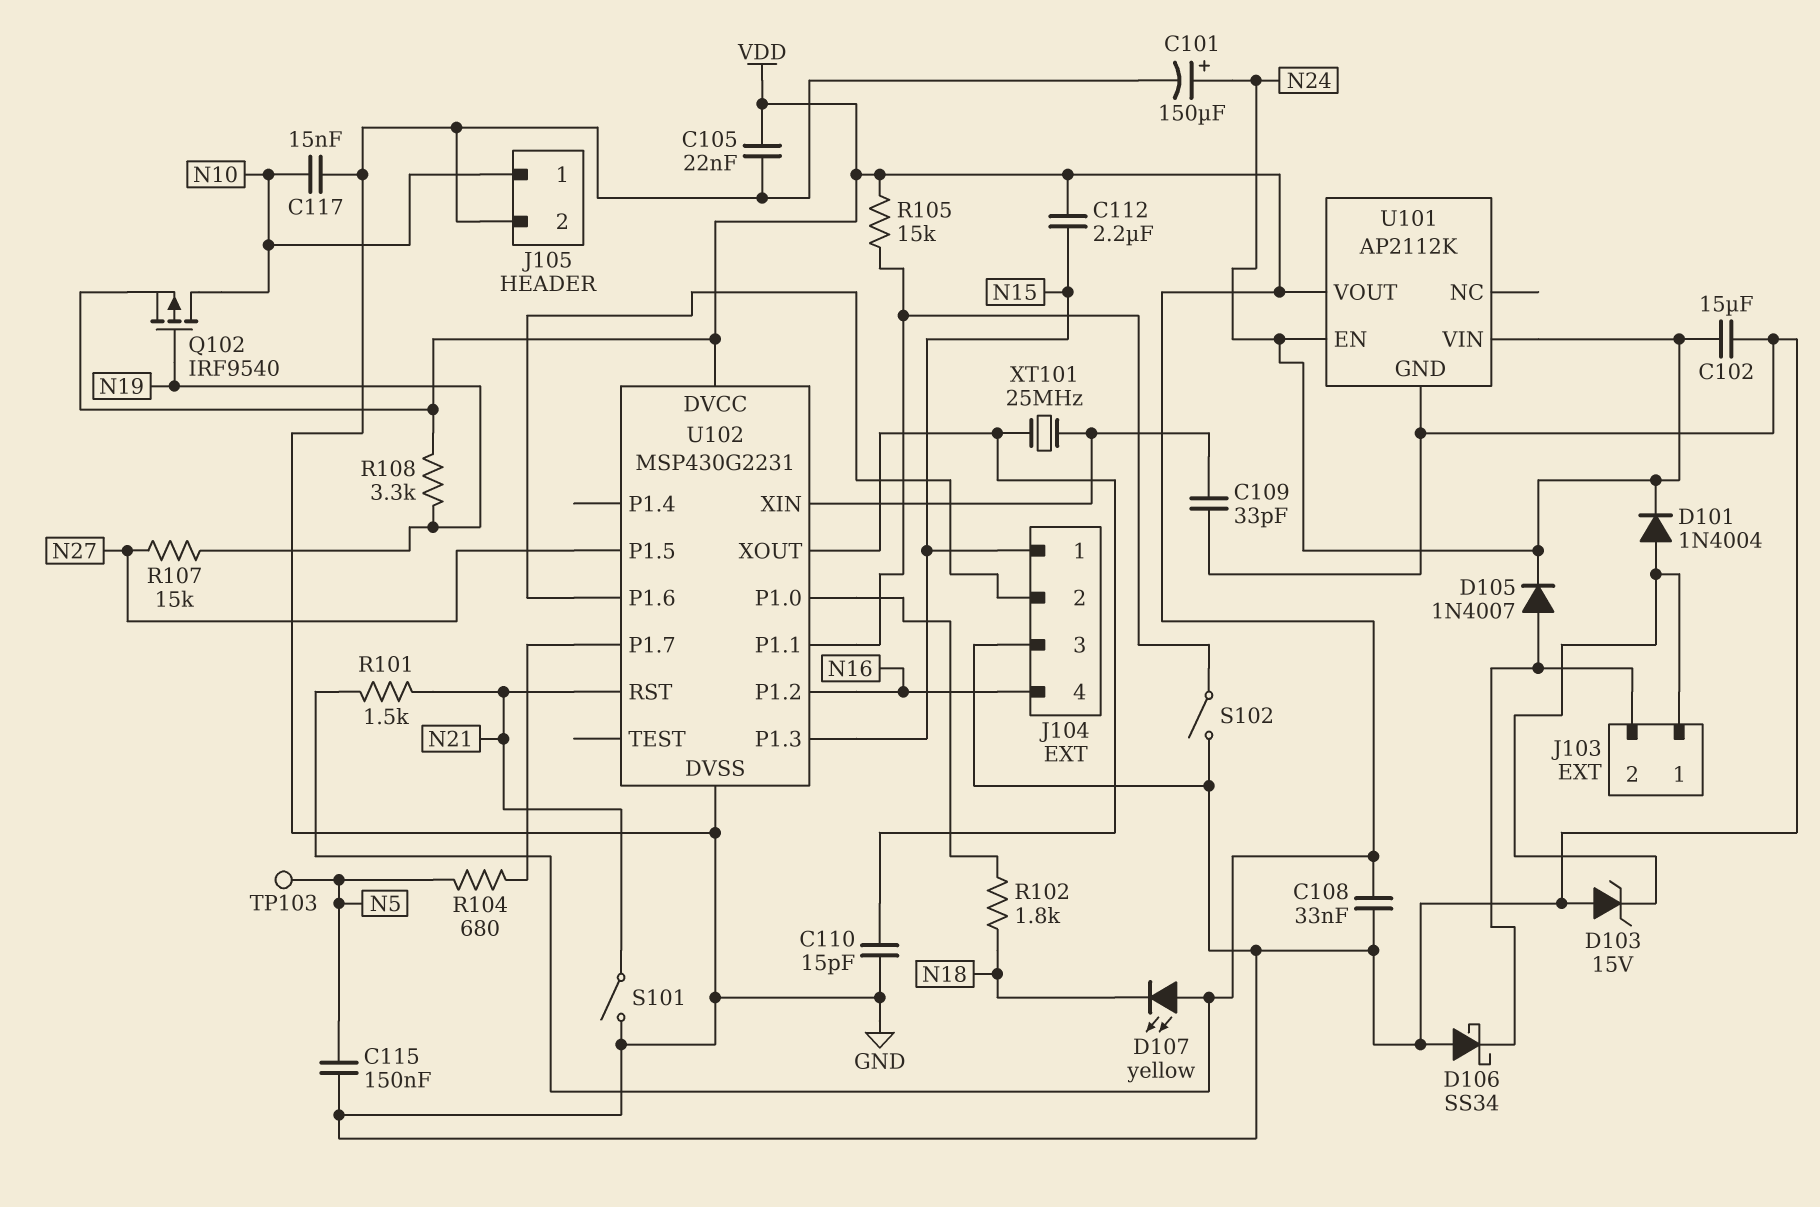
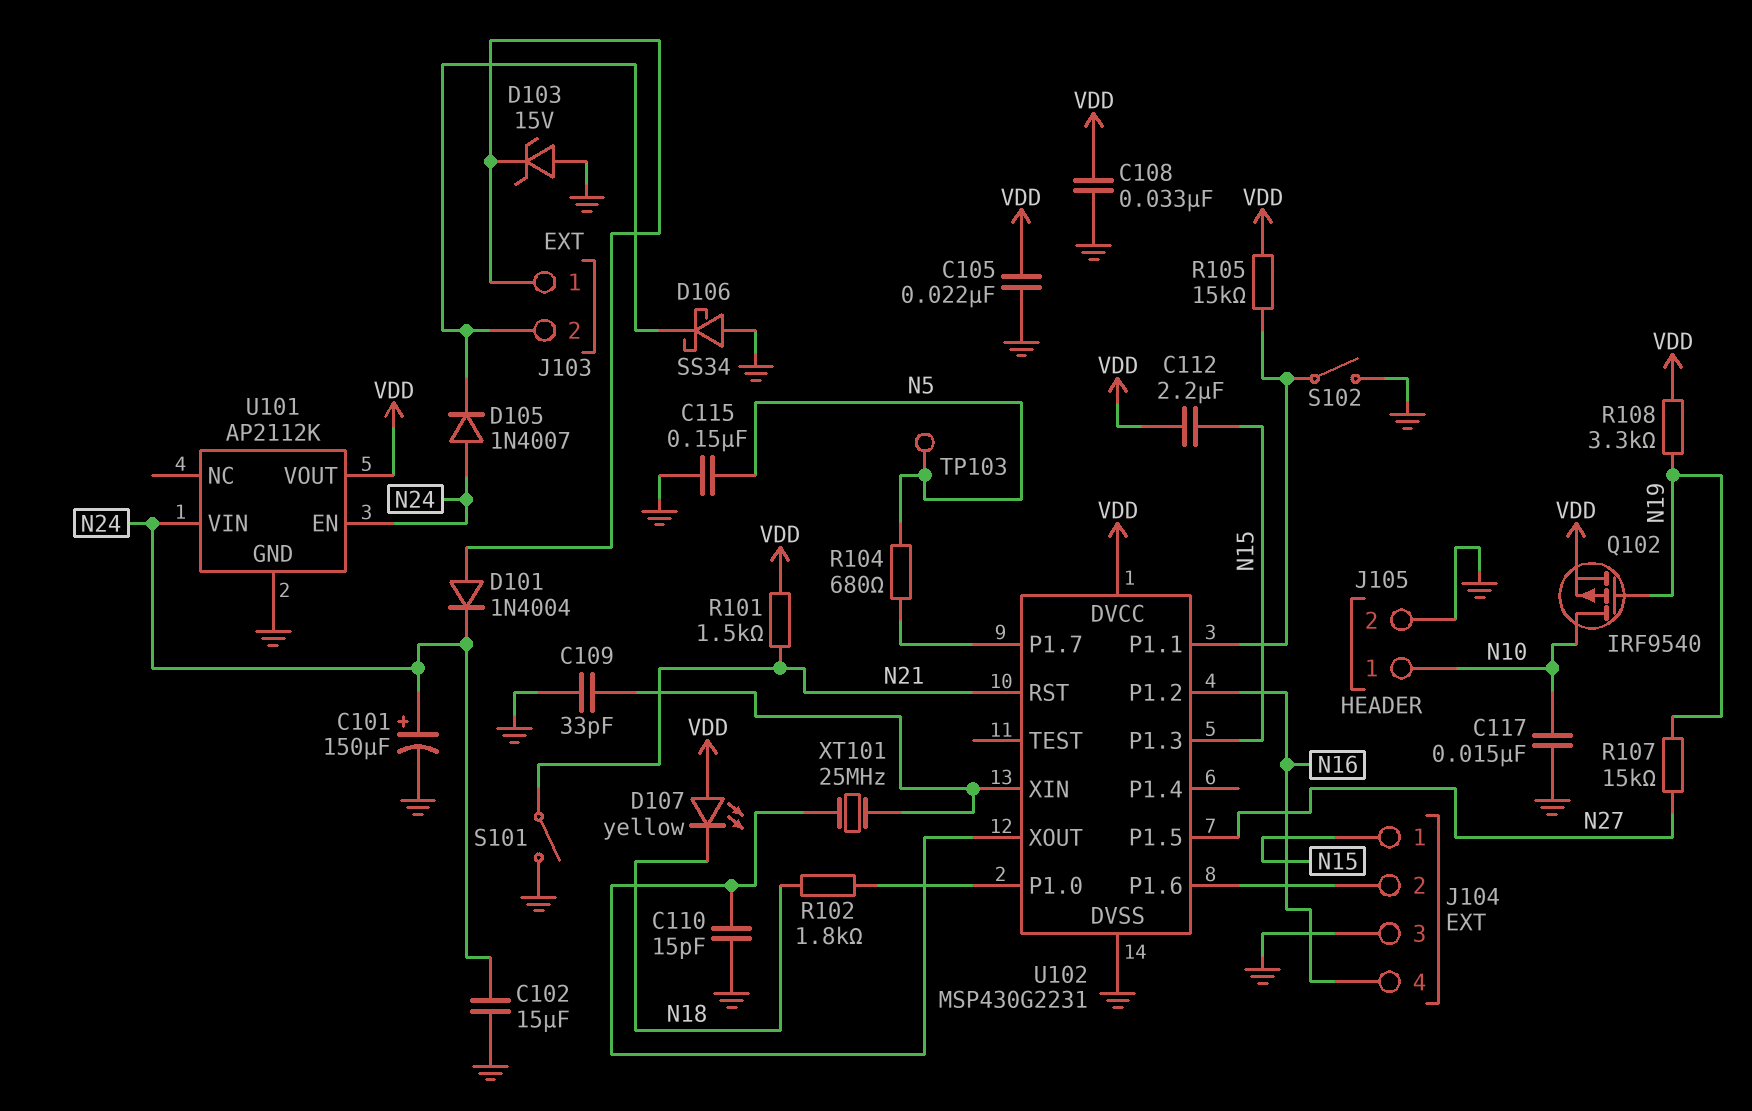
D105: diode 1N4007 (A J103/2, K N24) -> diode 1N4007 (A N24, K J103/2)

